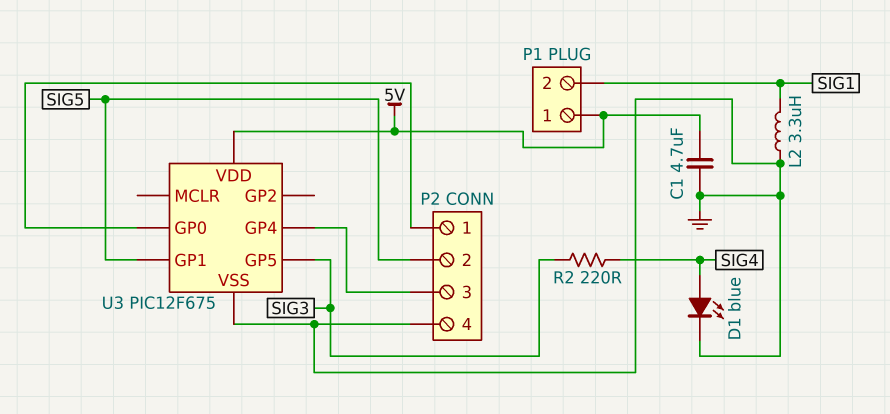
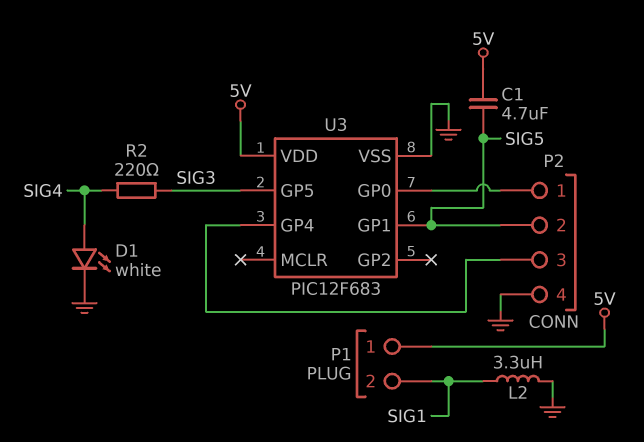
C1: 4.7uF (5V, GND) -> 4.7uF (5V, SIG5)
D1: LED blue (A SIG4, K GND) -> LED white (A SIG4, K GND)
U3: PIC12F675 -> PIC12F683

